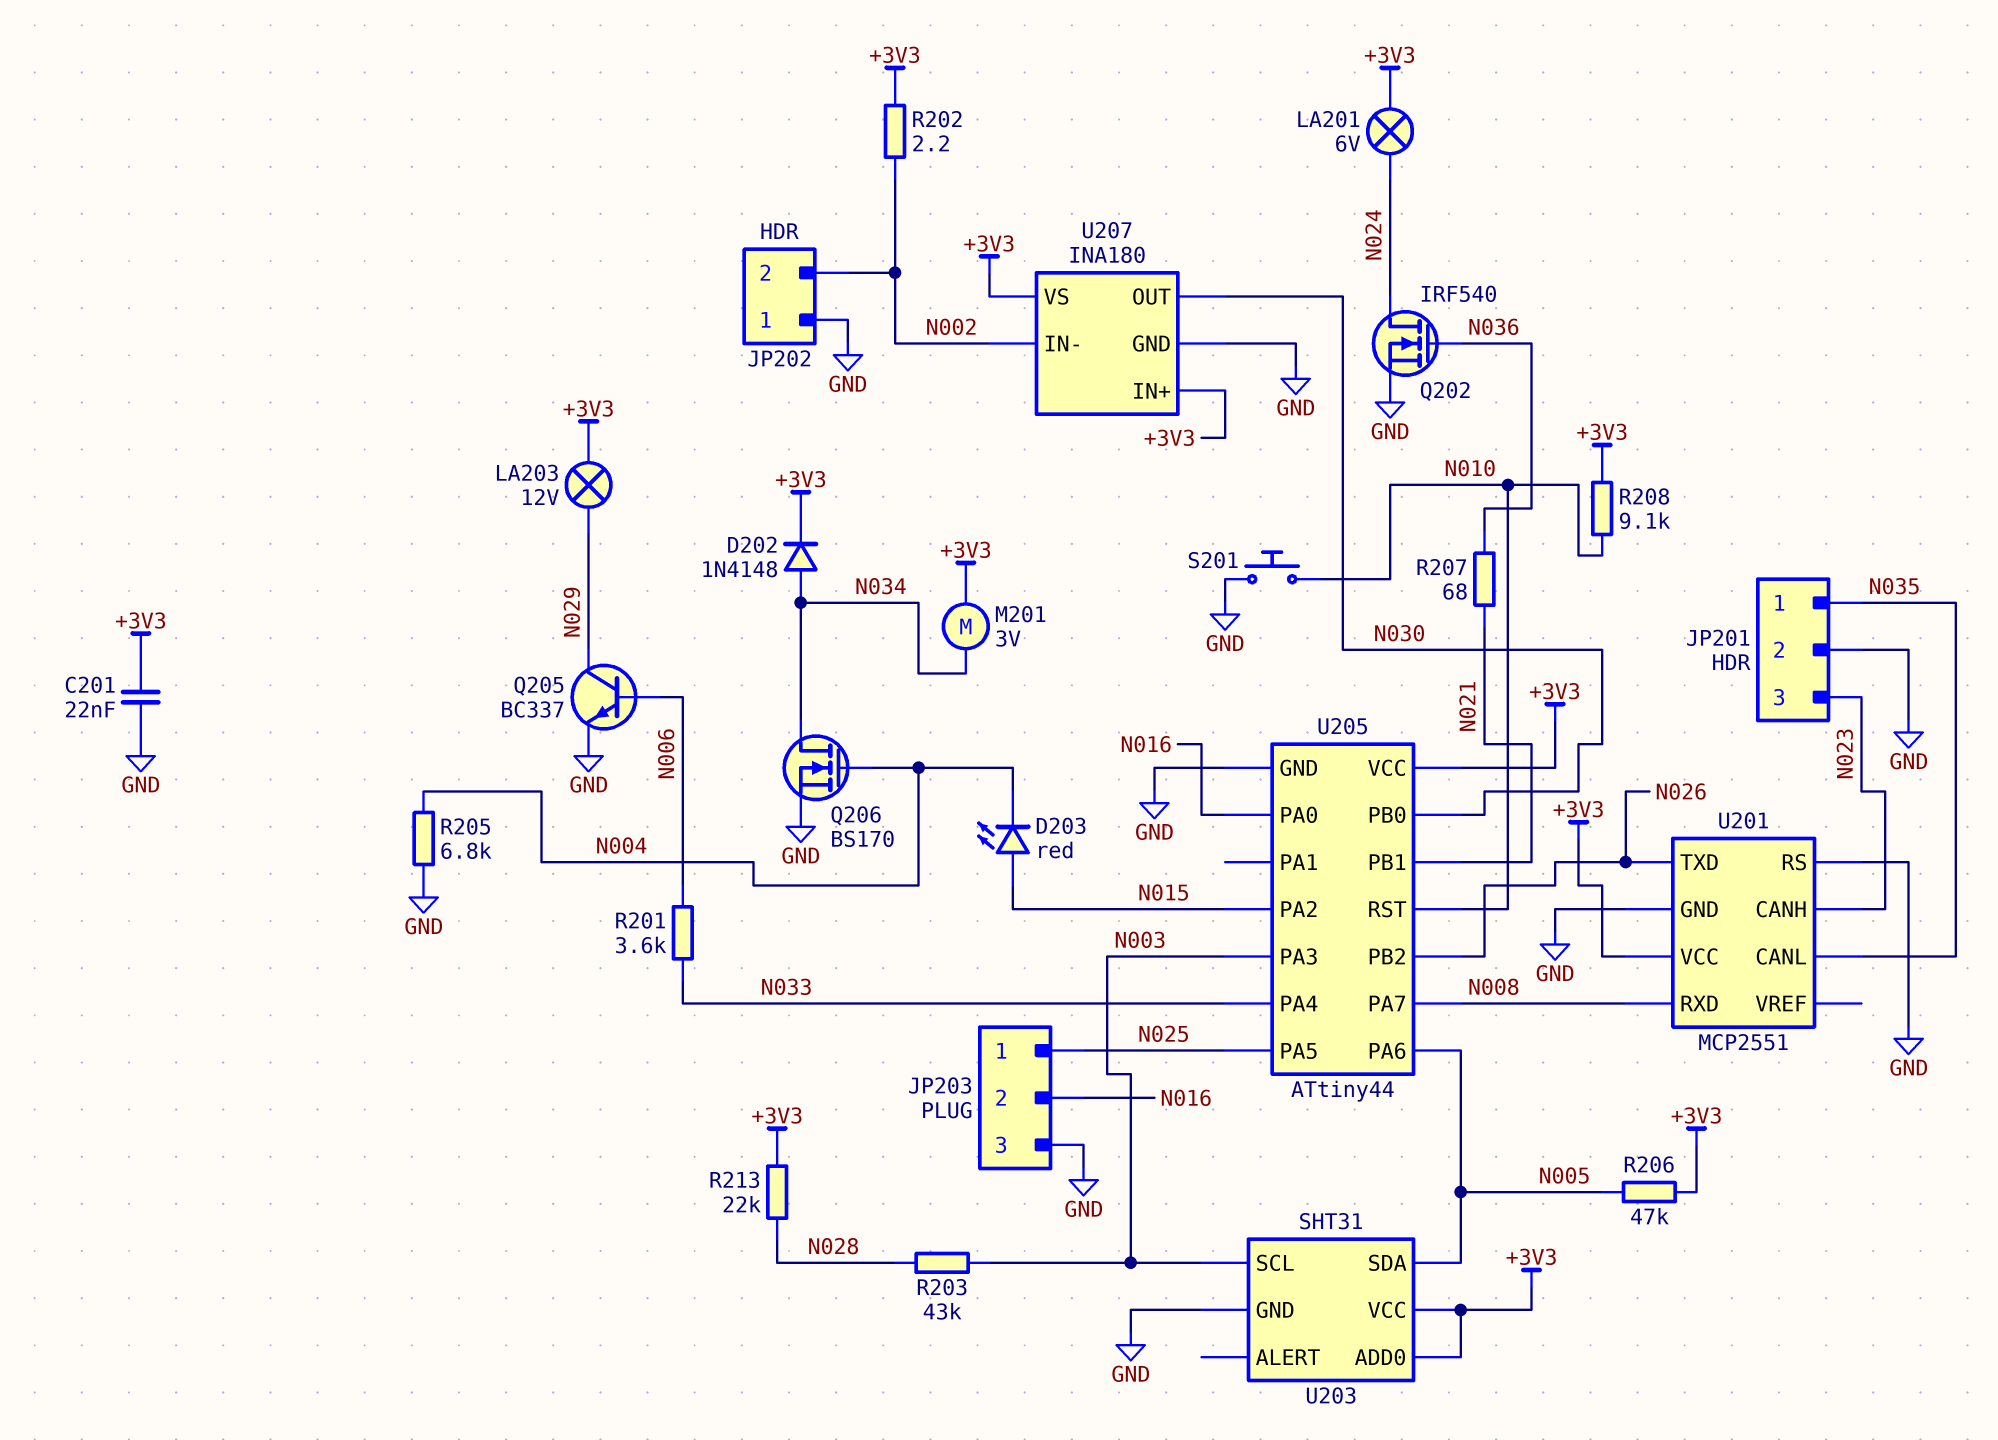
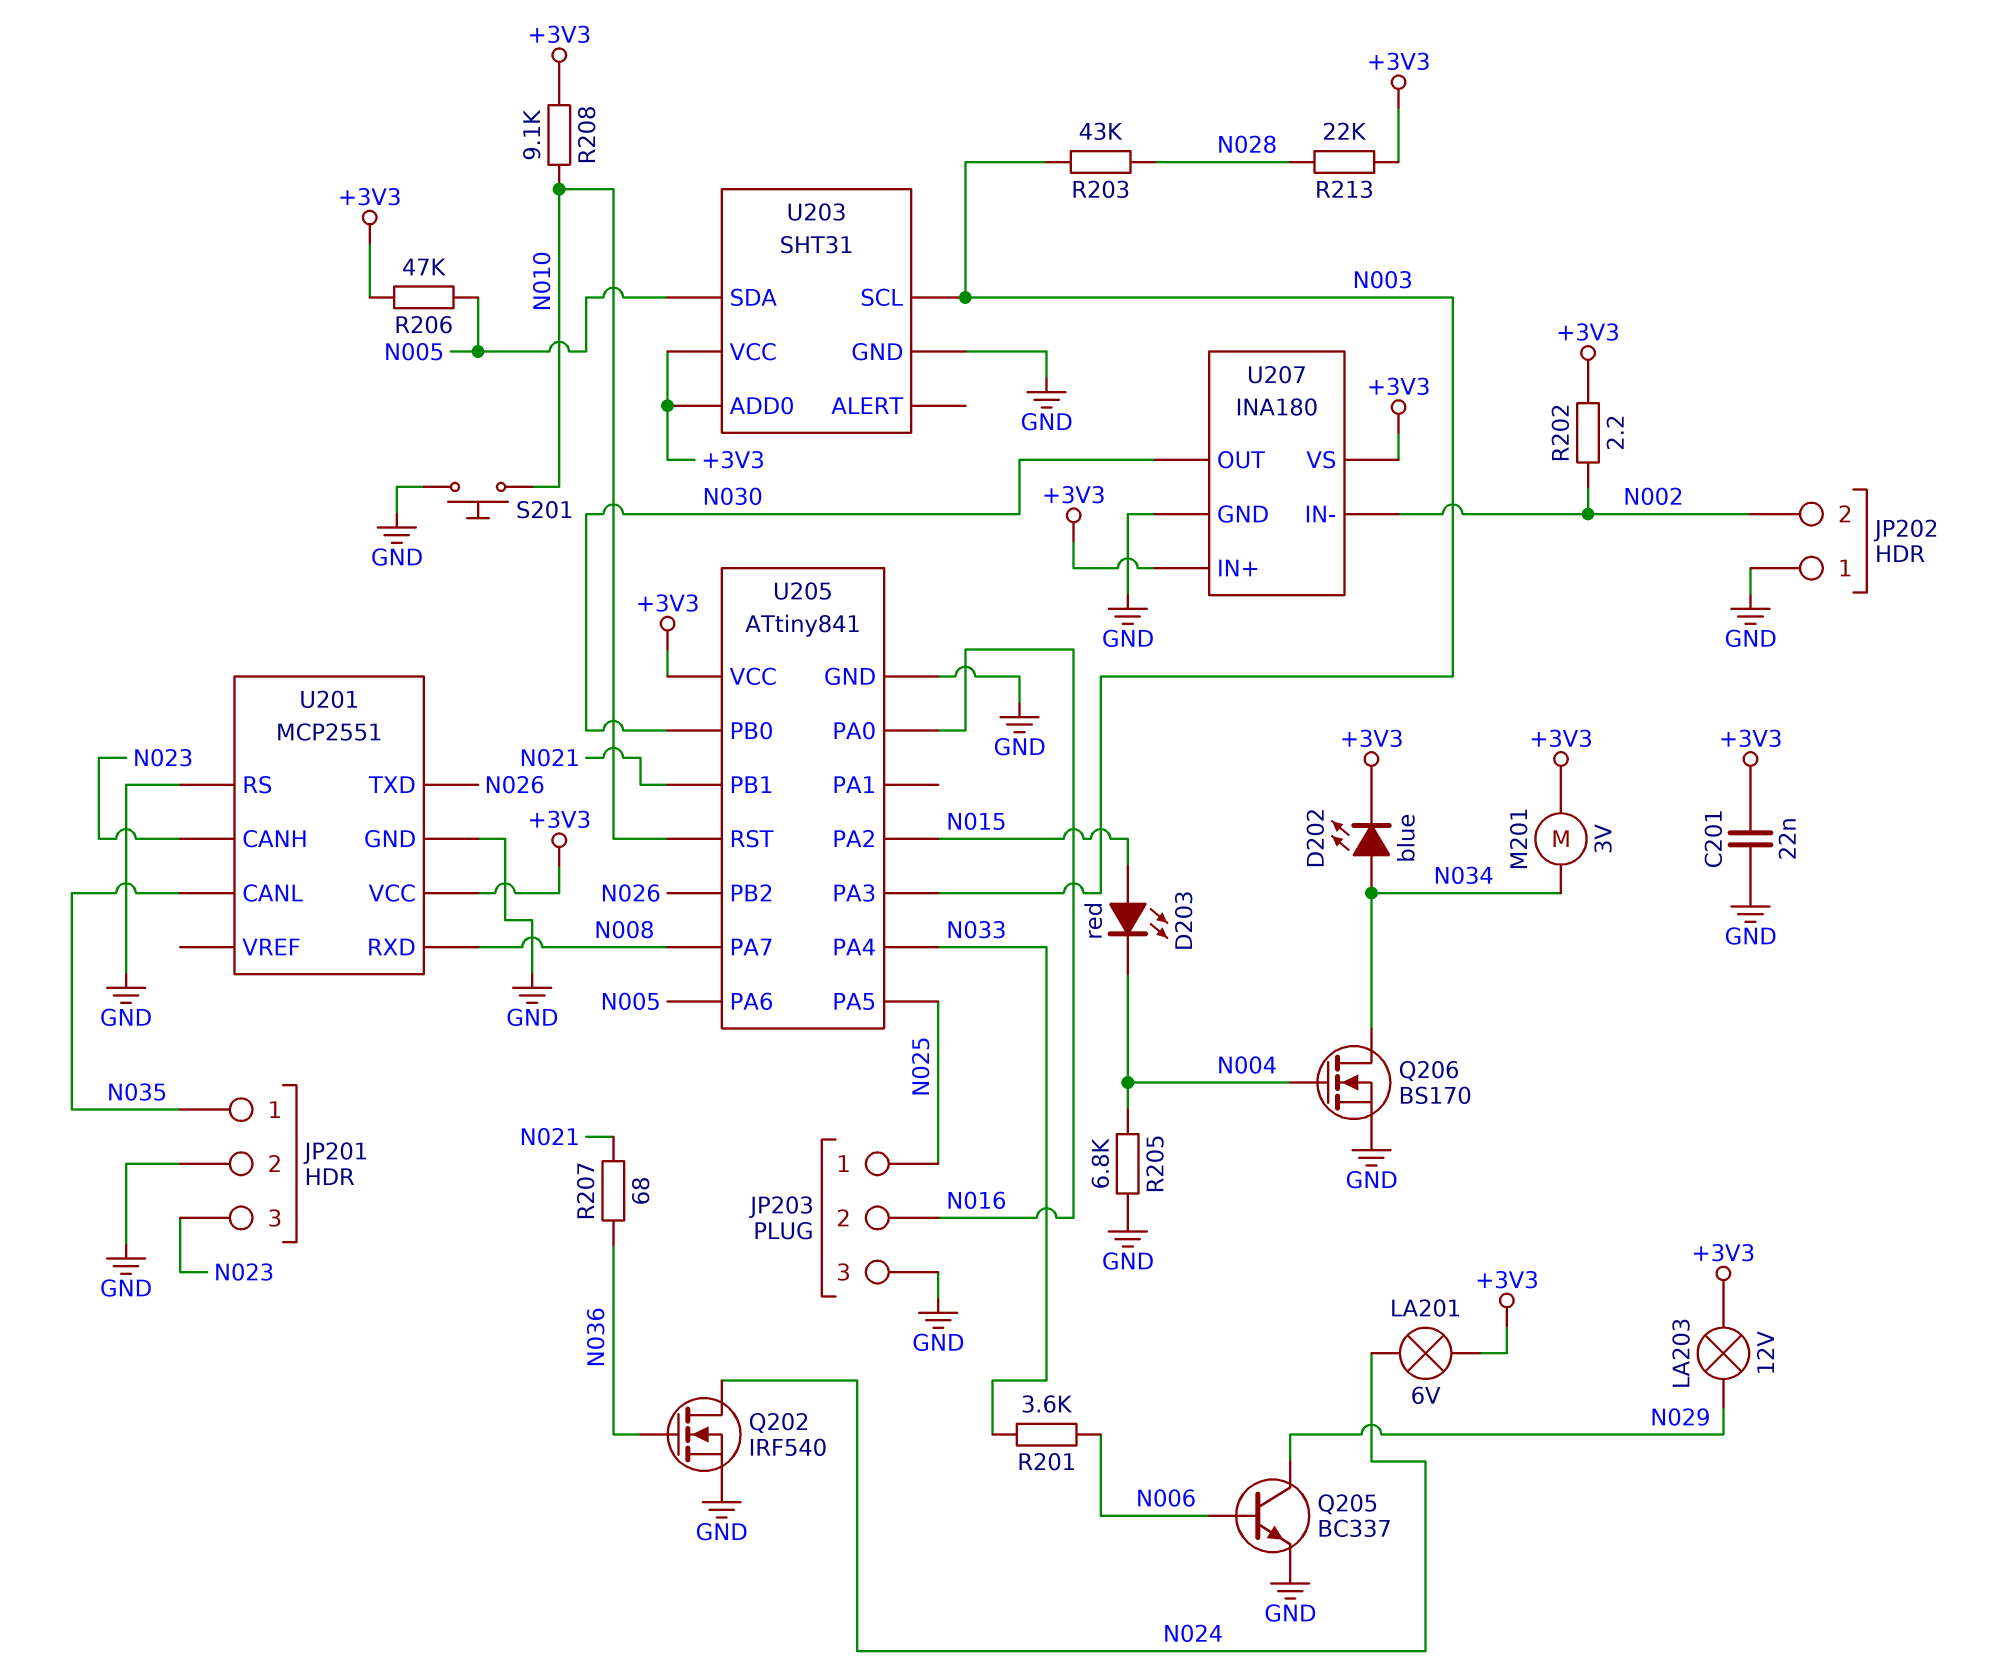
D202: diode 1N4148 (A N034, K +3V3) -> LED blue (A N034, K +3V3)
U205: ATtiny44 -> ATtiny841

